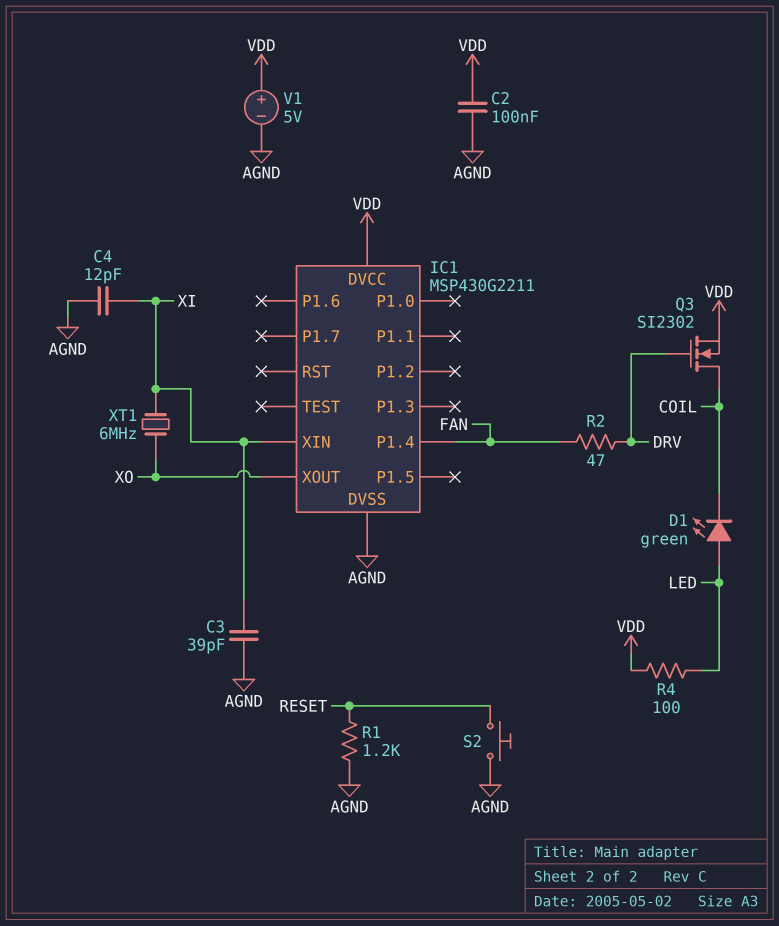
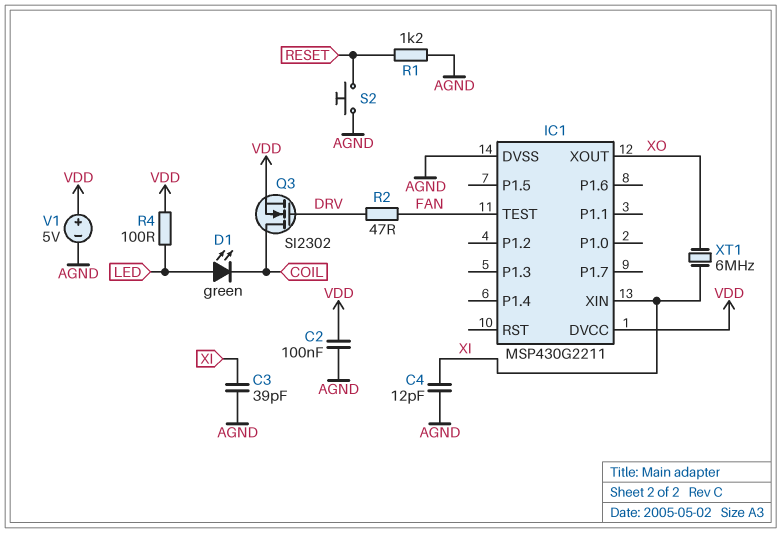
IC1 pin P1.4: FAN -> none
IC1 pin TEST: none -> FAN

